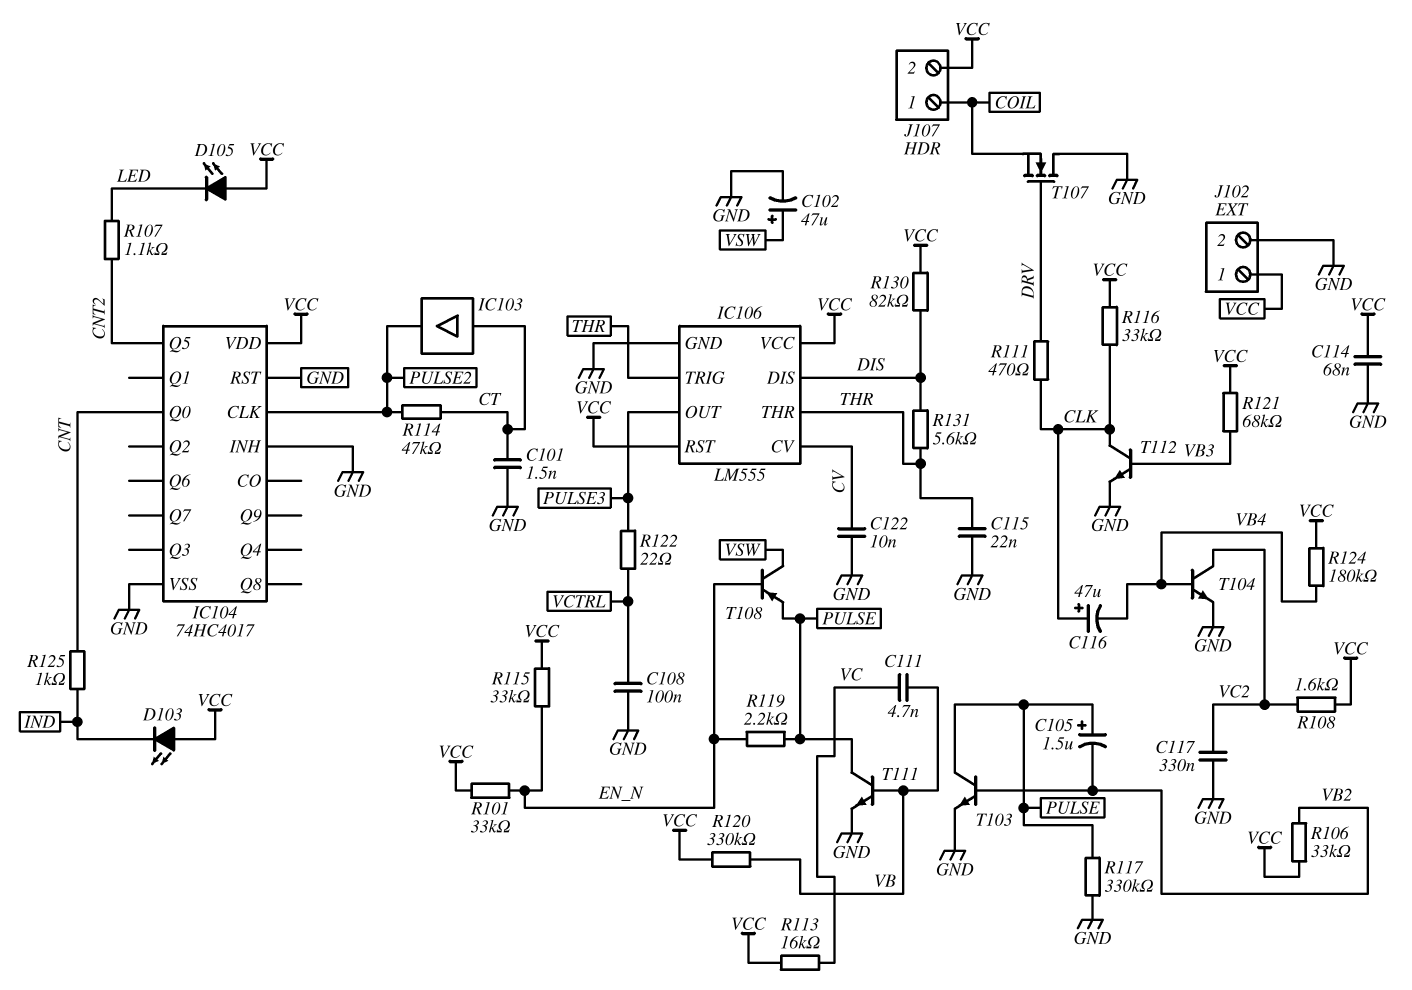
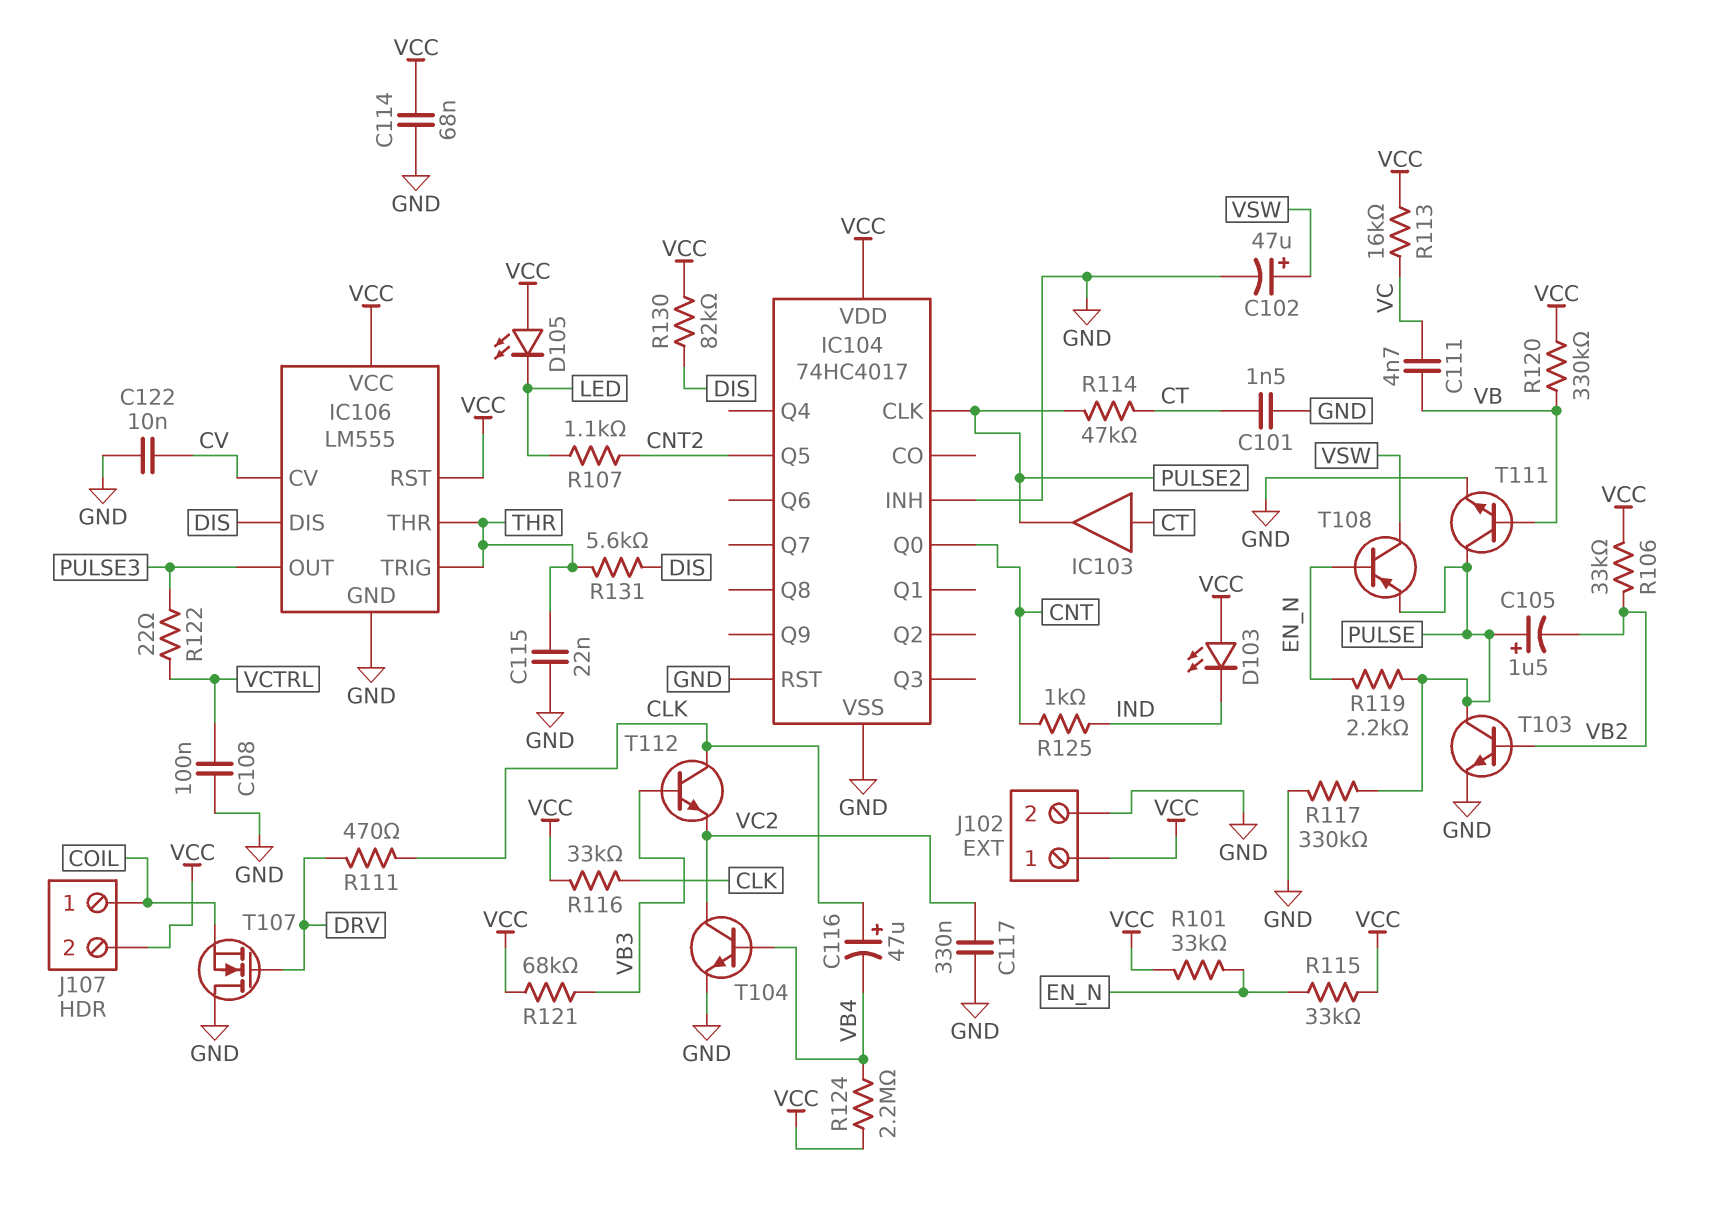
R108: 1.6k (VC2, VCC) -> none
R124: 180k (VB4, VCC) -> 2.2M (VB4, VCC)
T112: NPN (B VB3, C CLK, E GND) -> NPN (B VB3, C CLK, E VC2)

